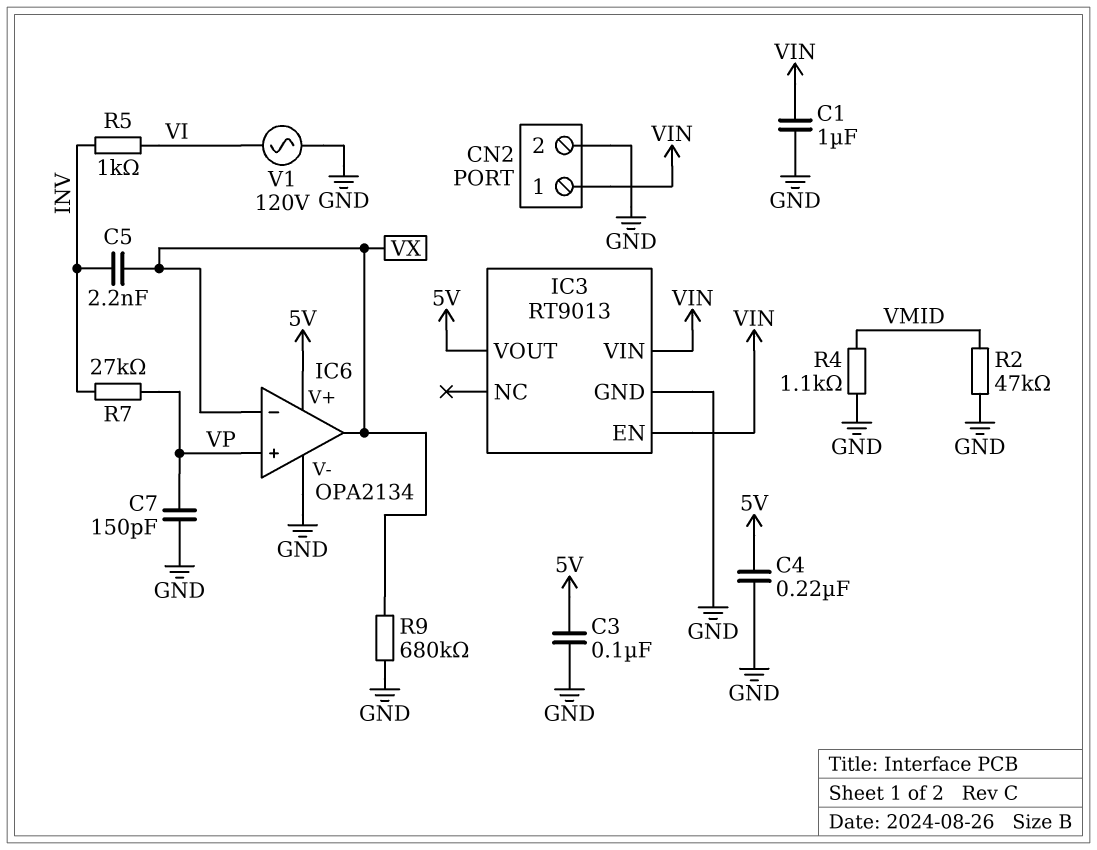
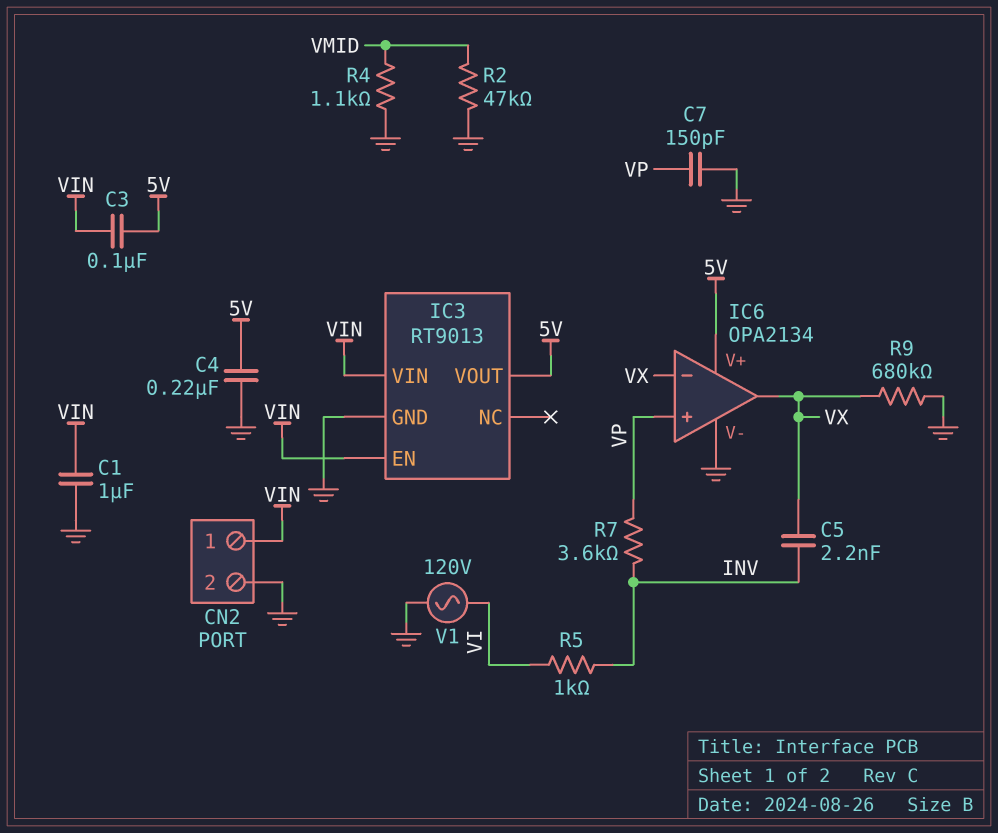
C3: 100nF (5V, GND) -> 100nF (5V, VIN)
R7: 27k (INV, VP) -> 3.6k (INV, VP)

